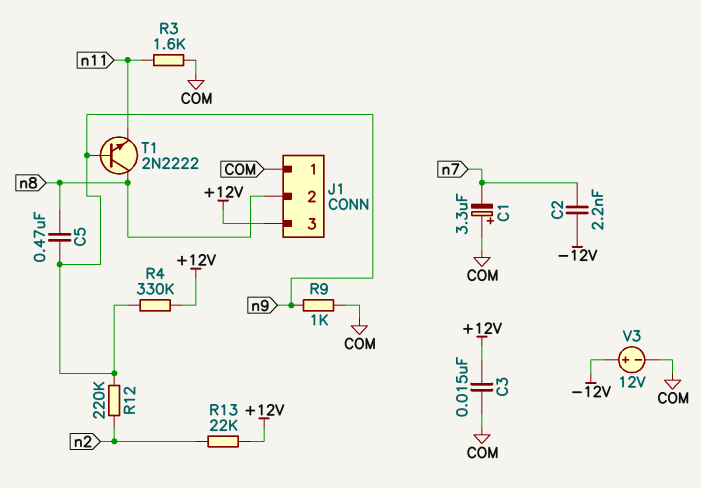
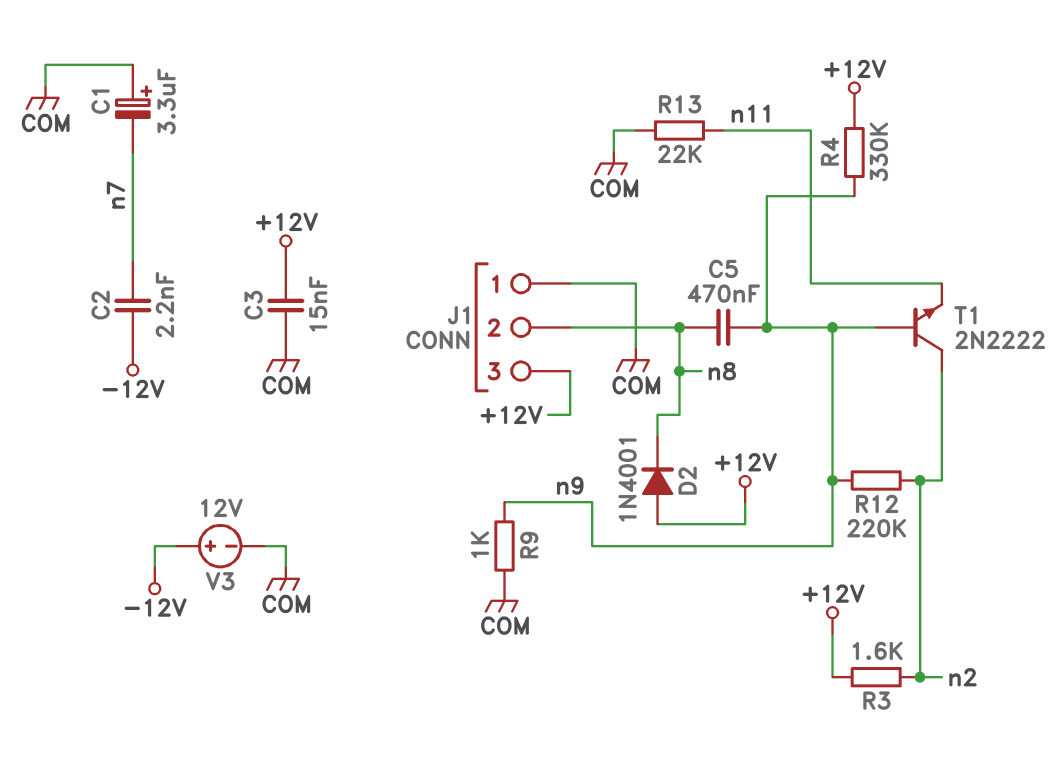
D2: none -> diode 1N4001 (A +12V, K n8)
R3: 1.6k (COM, n11) -> 1.6k (+12V, n2)
R13: 22k (+12V, n2) -> 22k (COM, n11)
T1: NPN 2N2222 (B n9, C n8, E n11) -> NPN 2N2222 (B n9, C n2, E n11)

